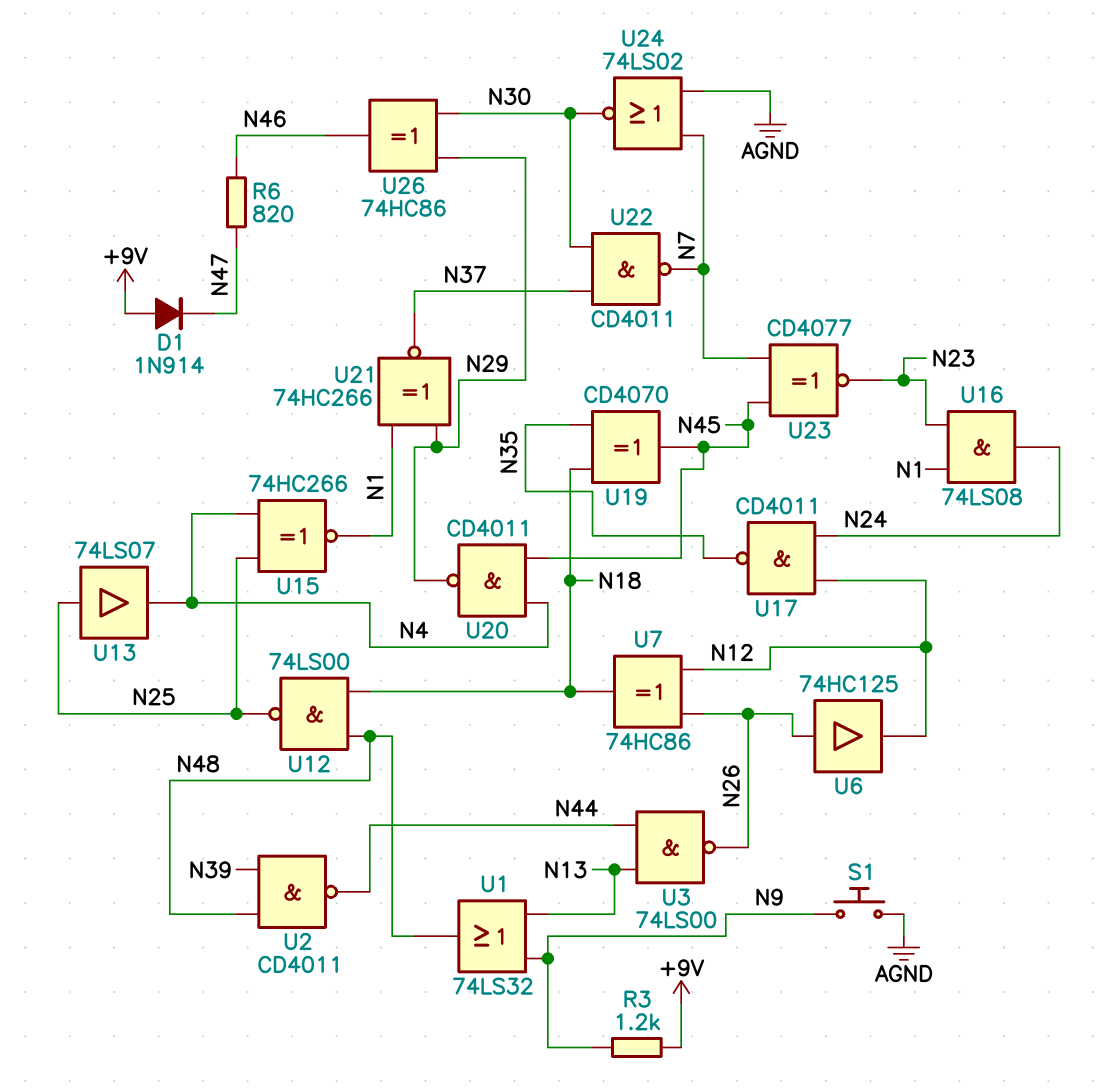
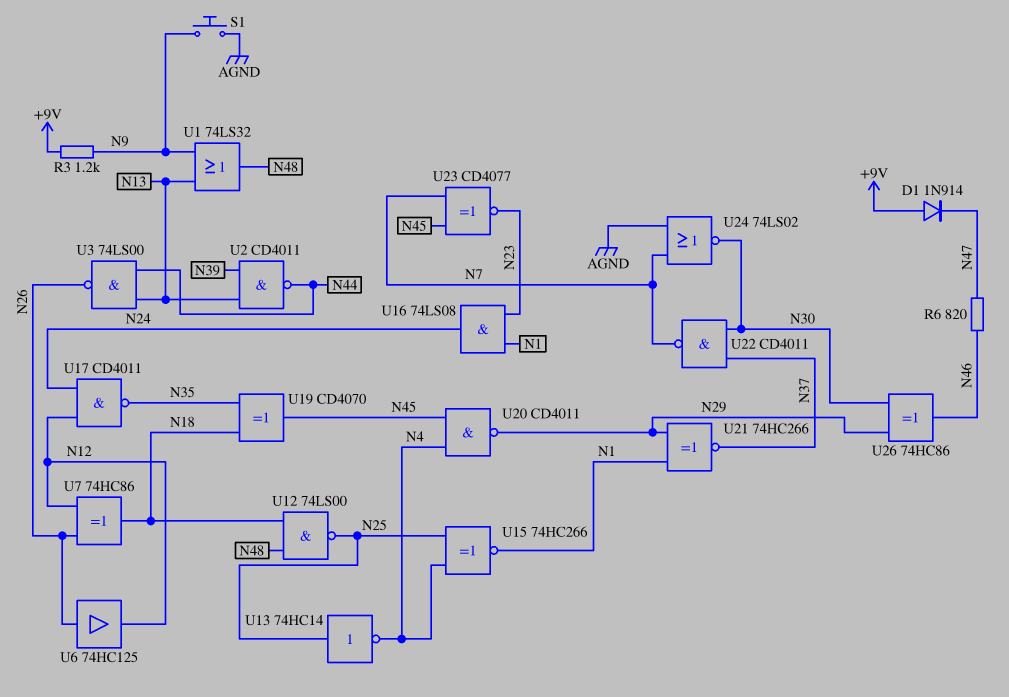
U2: NAND CD4011 (in N39, in N48, out N44) -> NAND CD4011 (in N13, in N39, out N44)
U13: buffer 74LS07 (in N25, out N4) -> NOT 74HC14 (in N25, out N4)

